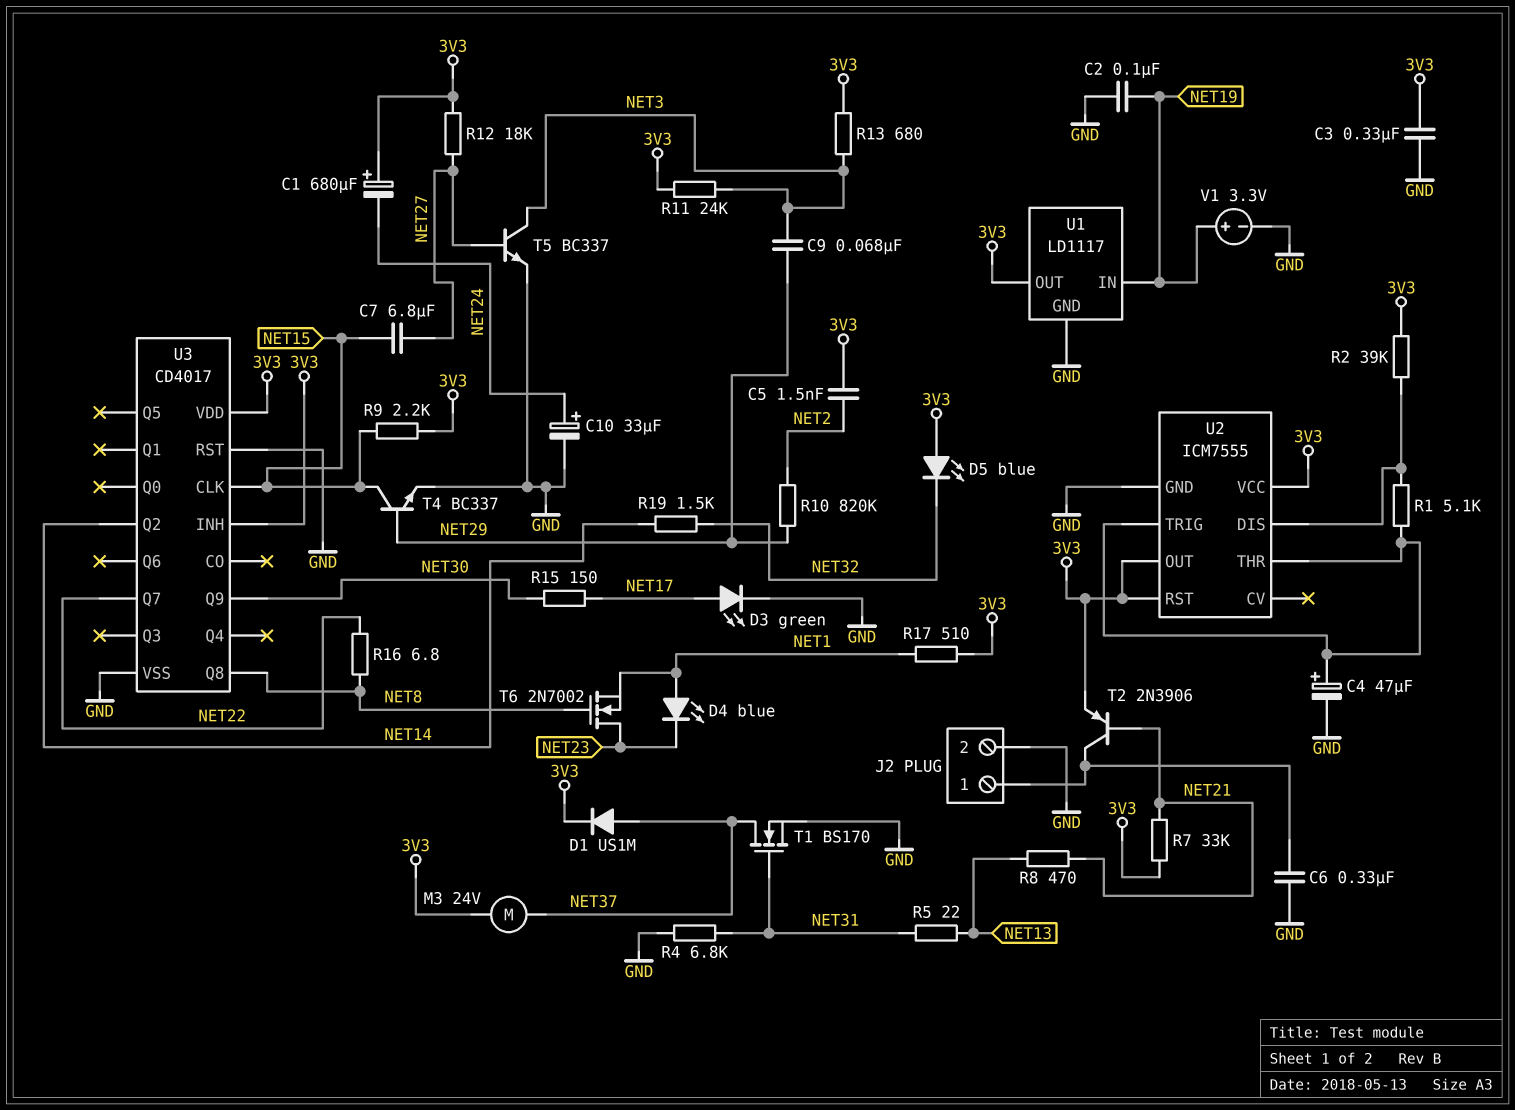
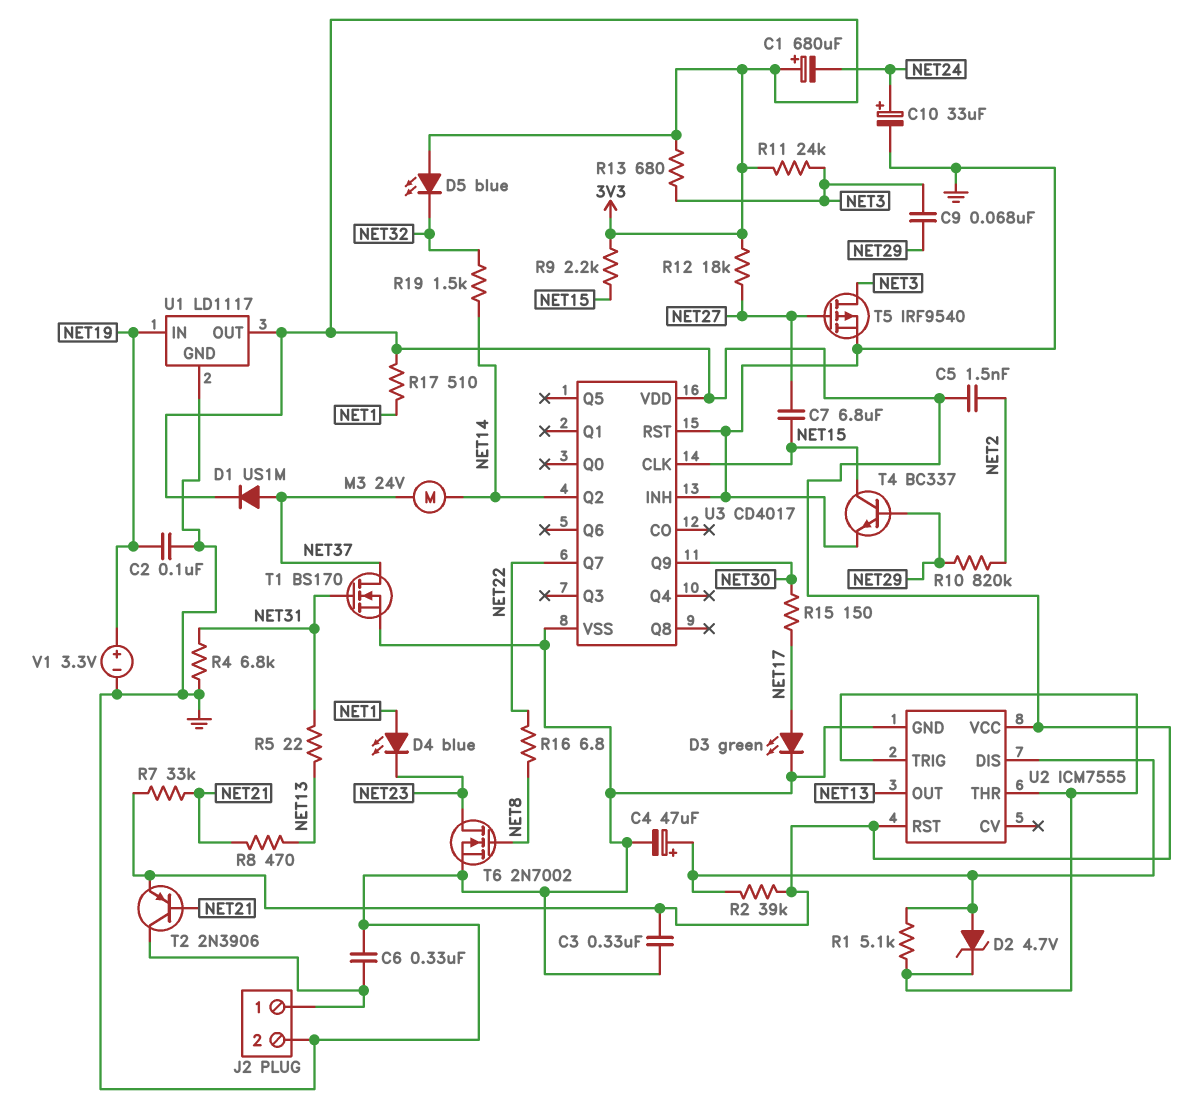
C4: 47uF (plus U2/THR, minus GND) -> 47uF (plus U2/DIS, minus GND)
D2: none -> zener 4.7V (A U2/DIS, K U2/THR)
M3: motor 24V (3V3, NET37) -> motor 24V (NET14, NET37)
T5: NPN BC337 (B NET27, C NET3, E GND) -> PMOS IRF9540 (G NET27, D NET3, S GND)
T6: NMOS 2N7002 (G NET8, D NET23, S NET1) -> NMOS 2N7002 (G NET8, D NET23, S GND)
U2 pin OUT: 3V3 -> NET13
U3 pin INH: 3V3 -> GND
U3 pin Q8: NET8 -> none

